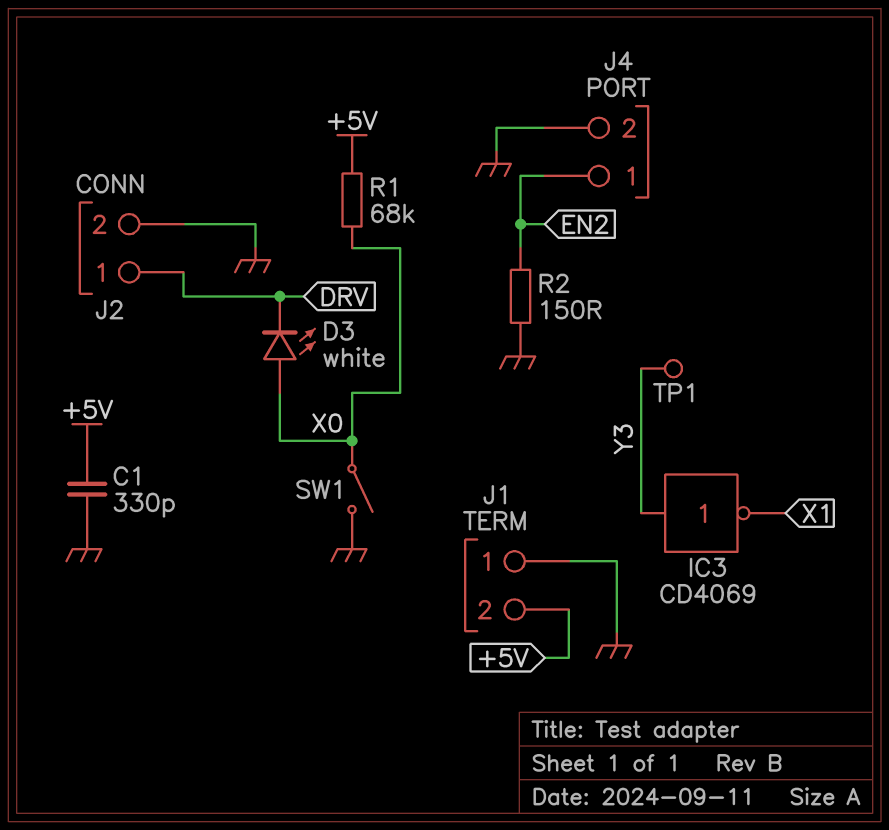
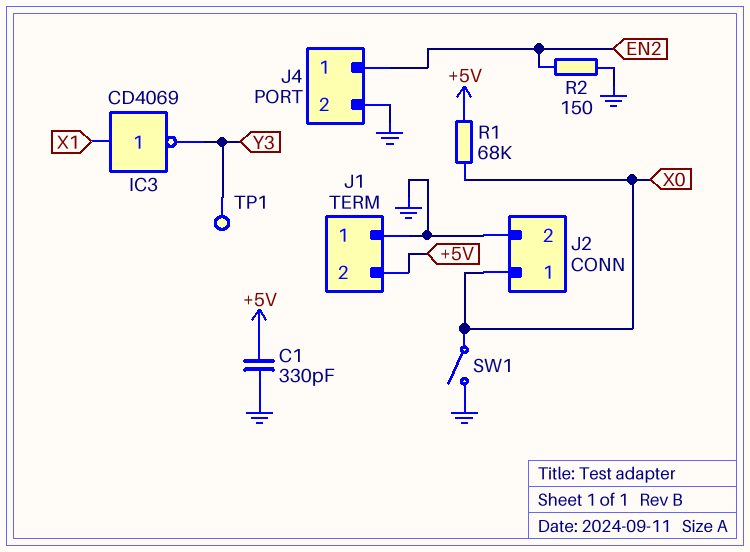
D3: LED white (A X0, K DRV) -> none
IC3: NOT CD4069 (in Y3, out X1) -> NOT CD4069 (in X1, out Y3)
J2 pin 1: DRV -> X0

